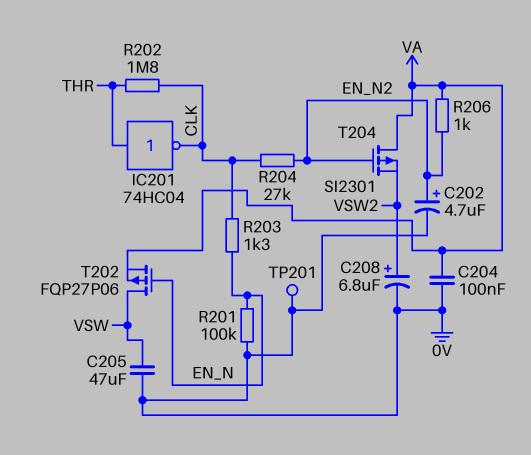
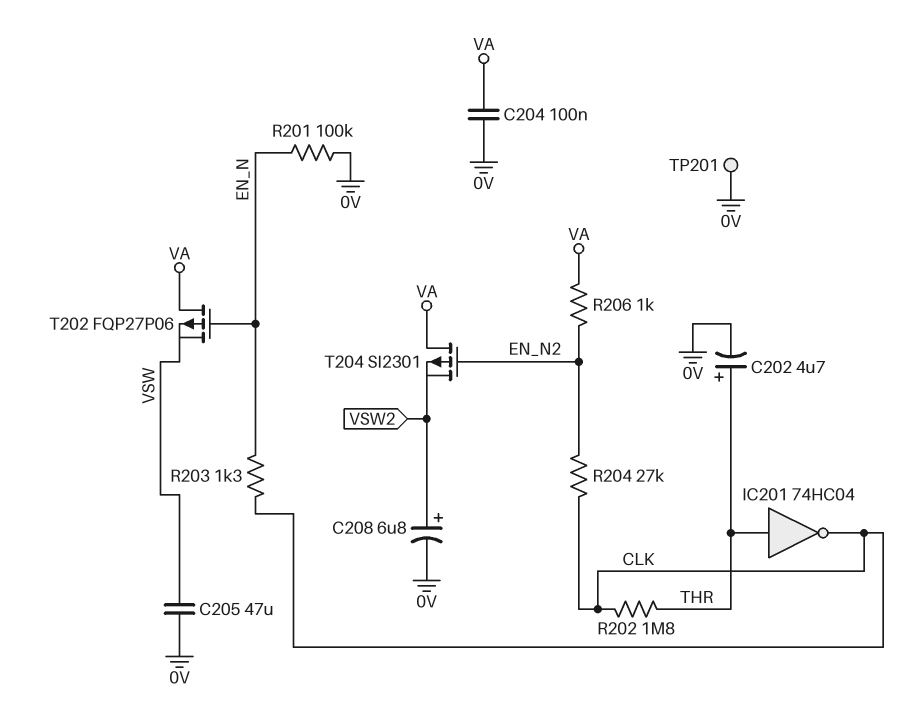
C202: 4.7uF (plus EN_N2, minus 0V) -> 4.7uF (plus THR, minus 0V)
T202: PMOS FQP27P06 (G EN_N, D VSW, S VA) -> PMOS FQP27P06 (G EN_N, D VA, S VSW)

